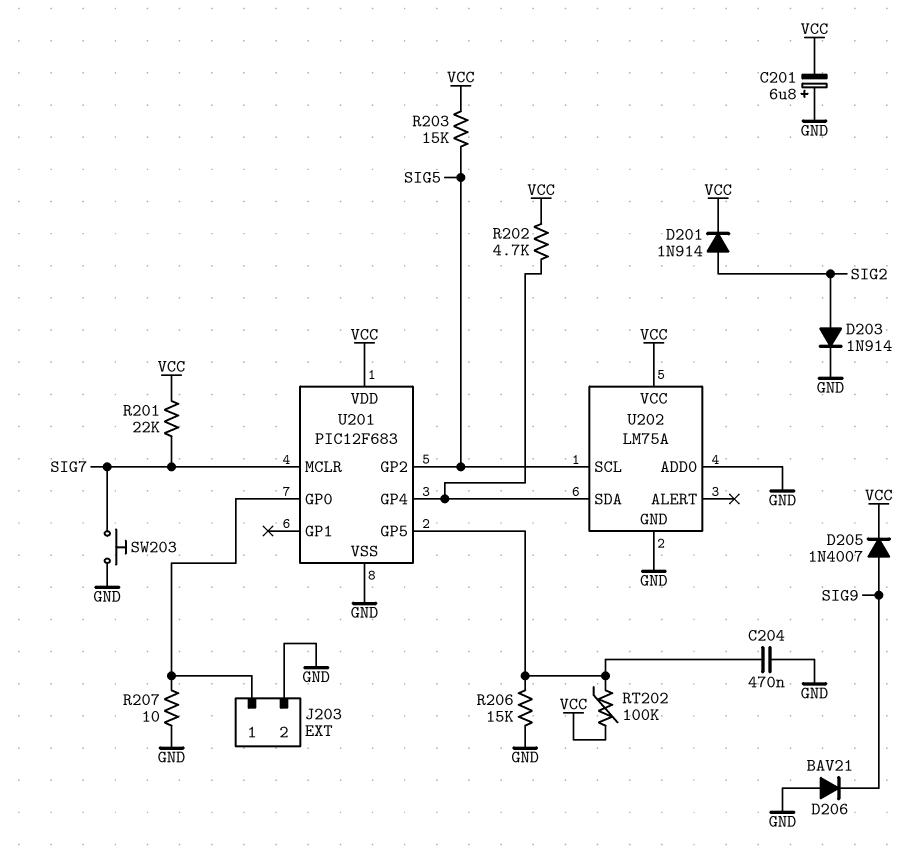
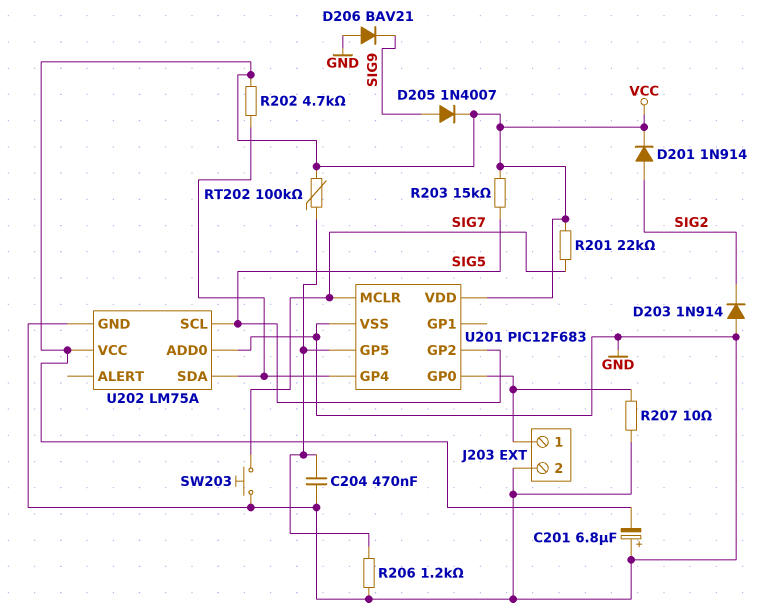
D203: diode 1N914 (A SIG2, K GND) -> diode 1N914 (A GND, K SIG2)
R206: 15k (GND, U201/GP5) -> 1.2k (GND, U201/GP5)

